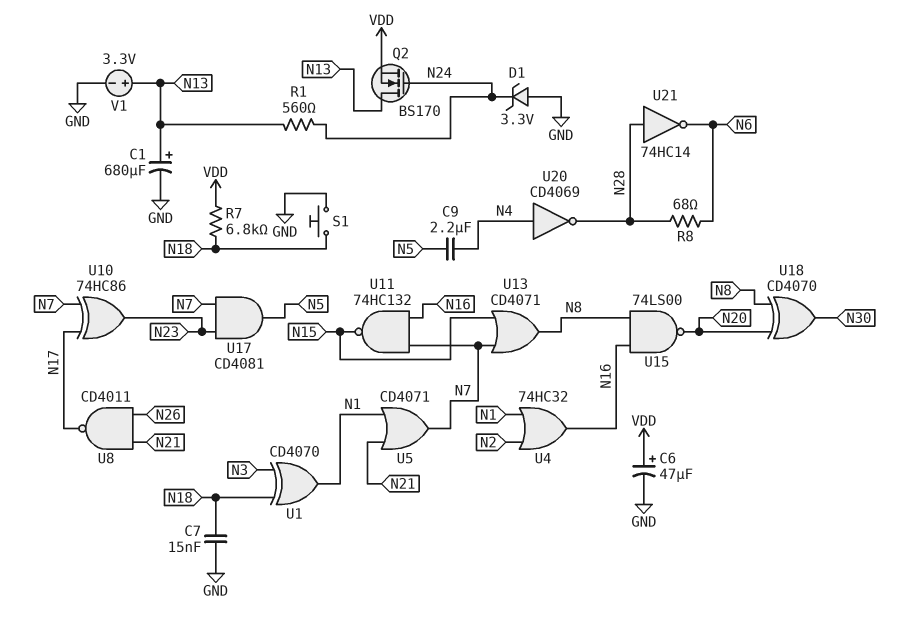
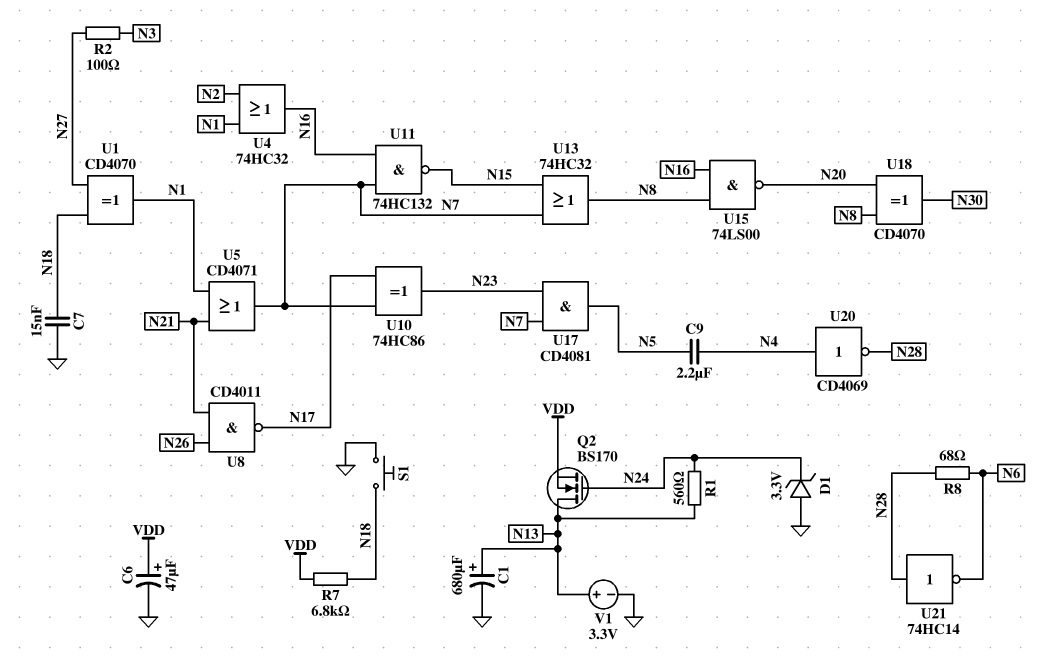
R2: none -> 100 (N3, N27)
U1: XOR CD4070 (in N3, in N18, out N1) -> XOR CD4070 (in N18, in N27, out N1)
U13: OR CD4071 (in N7, in N15, out N8) -> OR 74HC32 (in N7, in N15, out N8)

